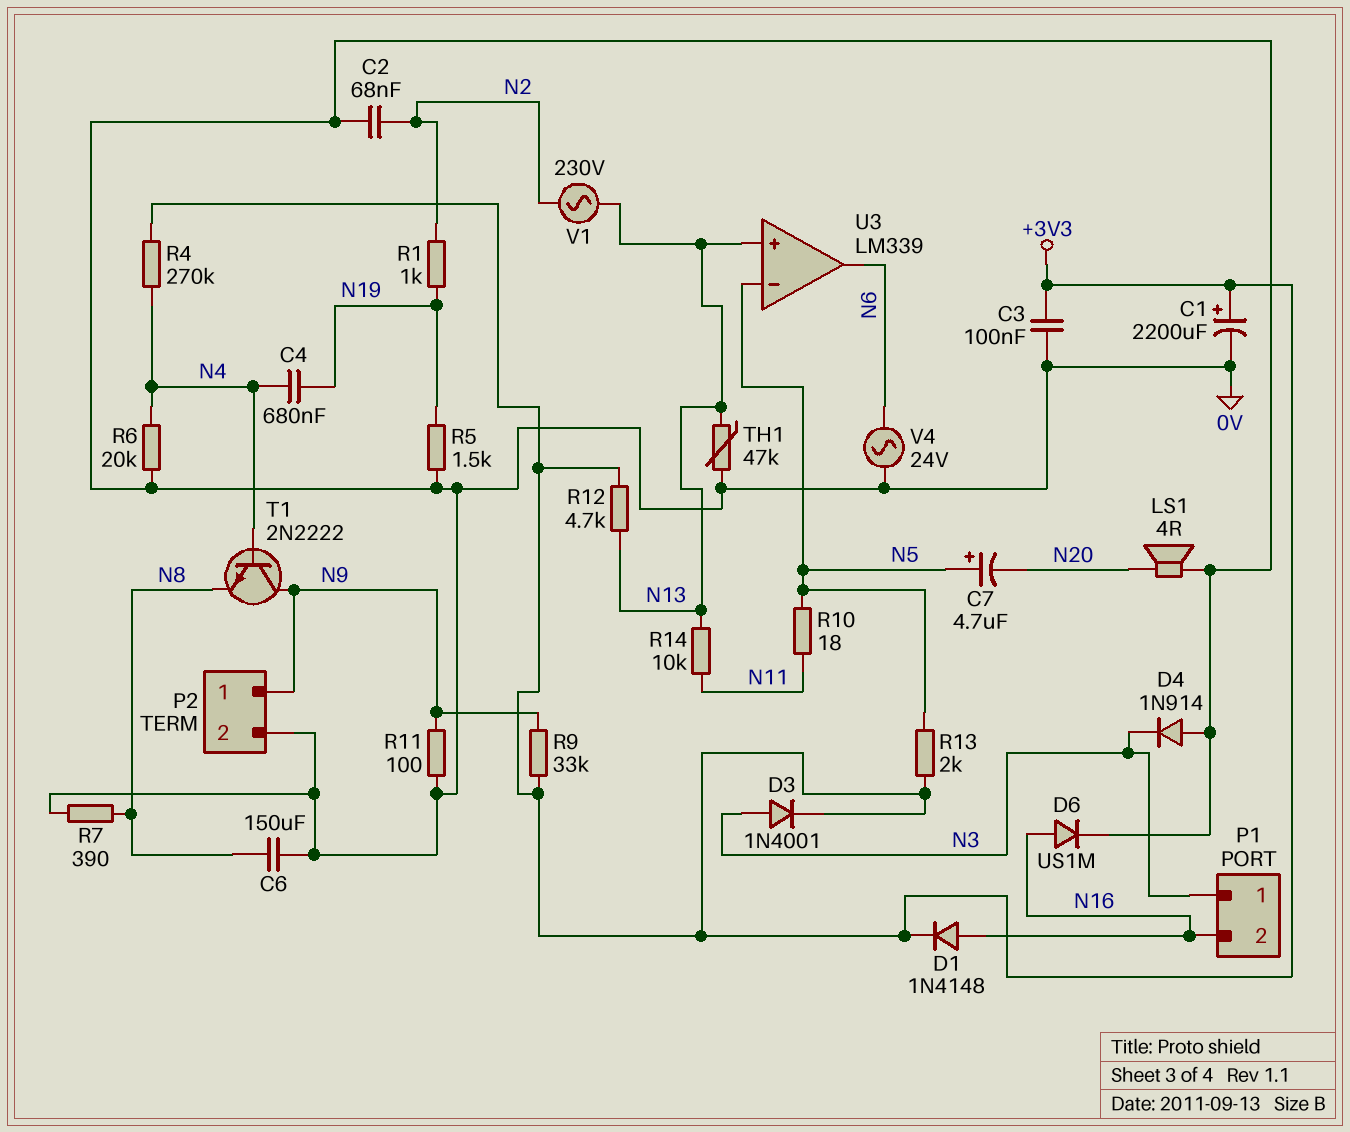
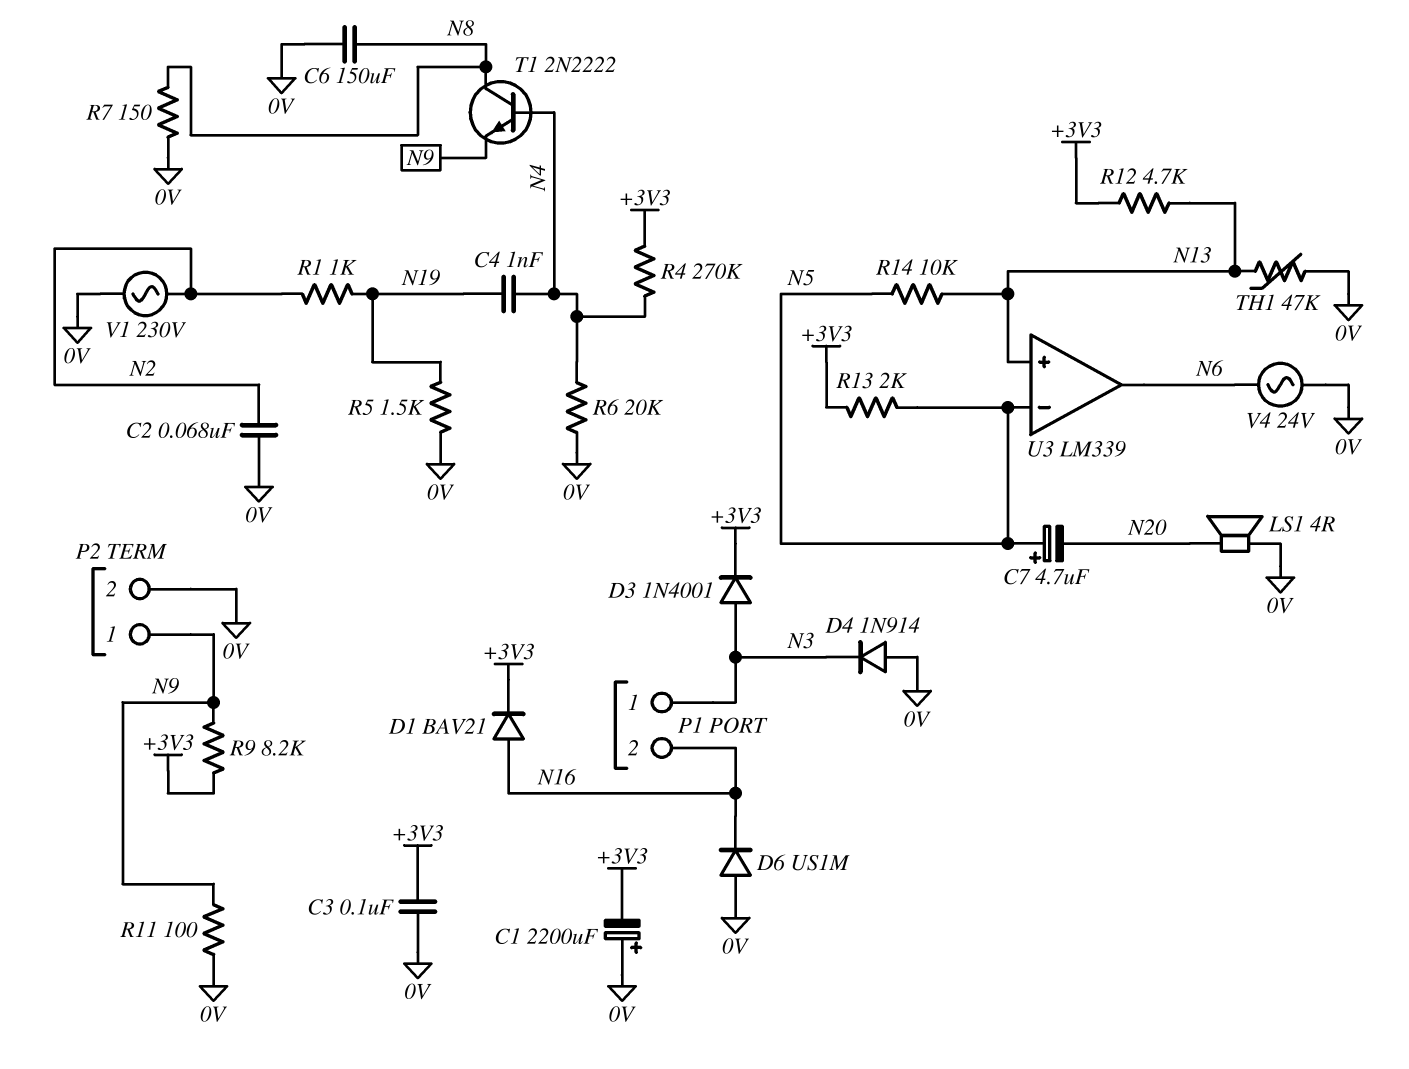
C1: 2200uF (plus +3V3, minus 0V) -> 2200uF (plus 0V, minus +3V3)
C4: 680nF (N4, N19) -> 1nF (N4, N19)
D1: diode 1N4148 (A N16, K +3V3) -> diode BAV21 (A N16, K +3V3)
D6: diode US1M (A N16, K 0V) -> diode US1M (A 0V, K N16)
R7: 390 (0V, N8) -> 150 (0V, N8)
R9: 33k (+3V3, N9) -> 8.2k (+3V3, N9)
R10: 18 (N5, N11) -> none
R14: 10k (N11, N13) -> 10k (N5, N13)
T1: NPN 2N2222 (B N4, C N9, E N8) -> NPN 2N2222 (B N4, C N8, E N9)
V1: AC 230V (N2, N13) -> AC 230V (0V, N2)

